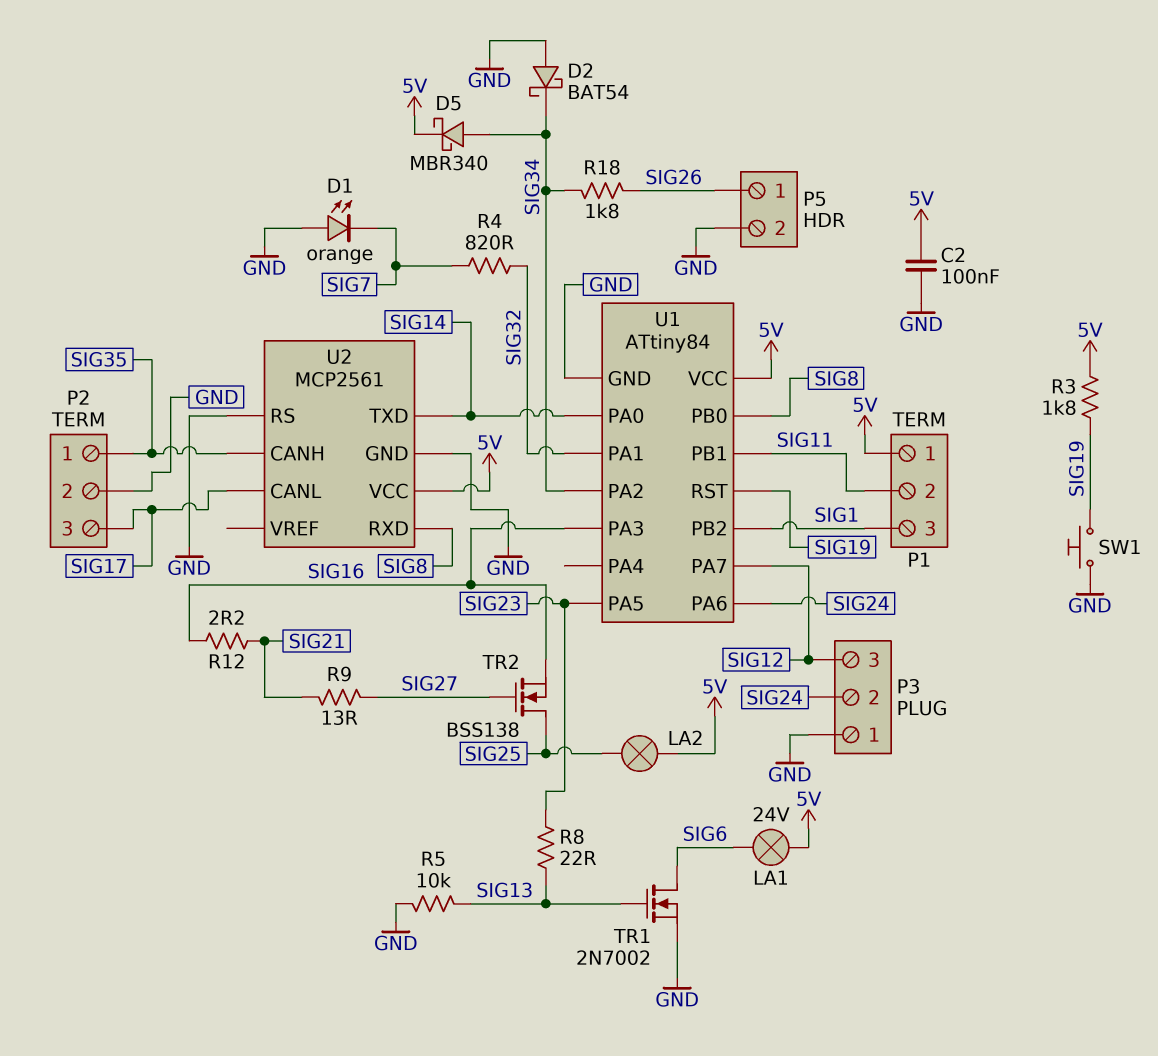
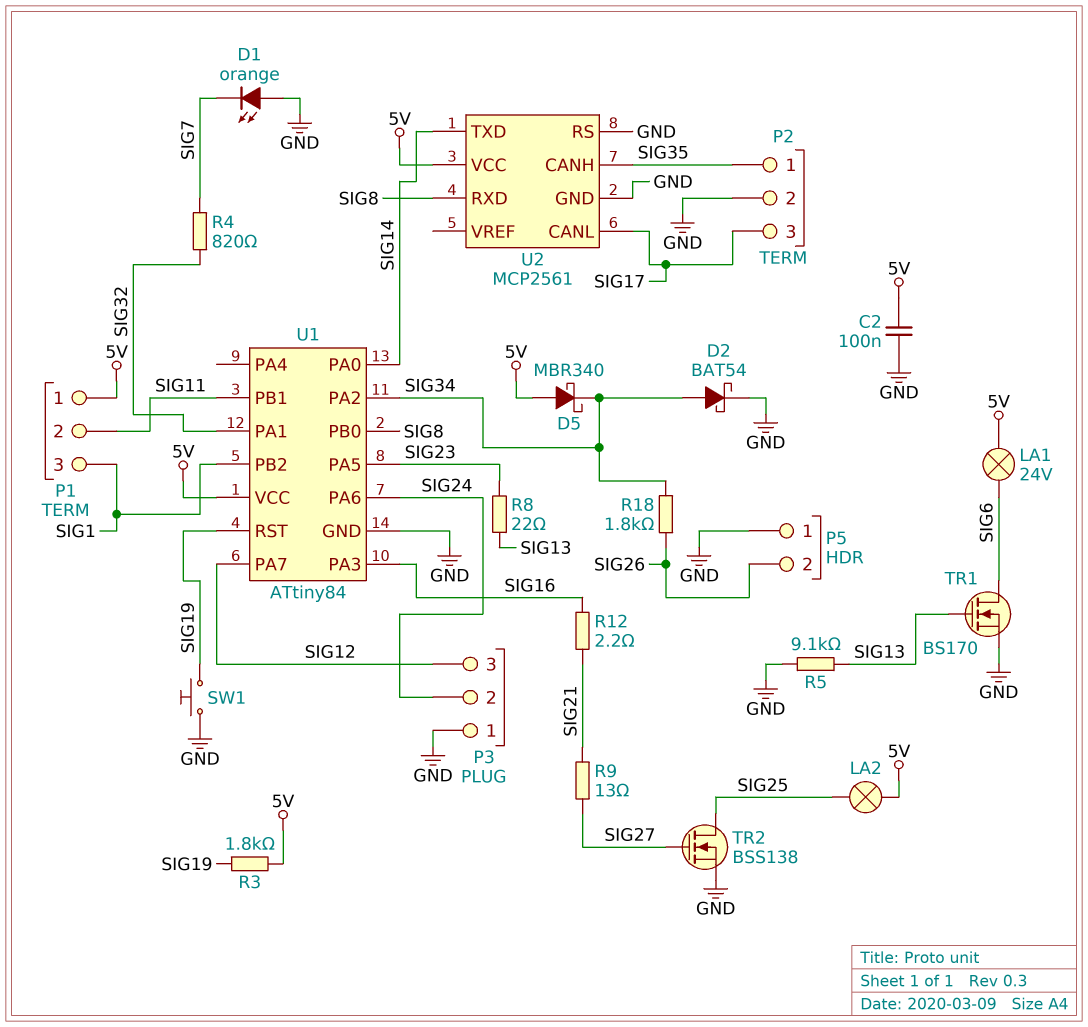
D2: schottky BAT54 (A GND, K SIG34) -> schottky BAT54 (A SIG34, K GND)
D5: schottky MBR340 (A SIG34, K 5V) -> schottky MBR340 (A 5V, K SIG34)
P5 pin 1: SIG26 -> GND
P5 pin 2: GND -> SIG26
R5: 10k (GND, SIG13) -> 9.1k (GND, SIG13)
TR1: NMOS 2N7002 (G SIG13, D SIG6, S GND) -> NMOS BS170 (G SIG13, D SIG6, S GND)
TR2: NMOS BSS138 (G SIG27, D SIG25, S SIG16) -> NMOS BSS138 (G SIG27, D SIG25, S GND)

